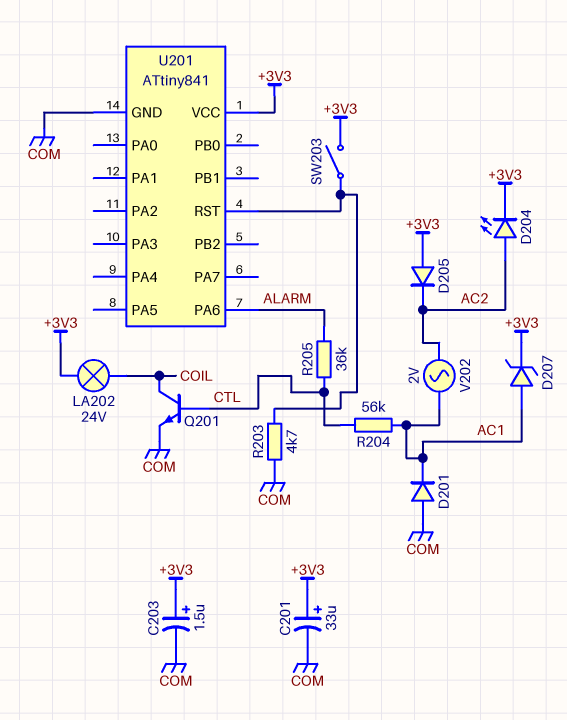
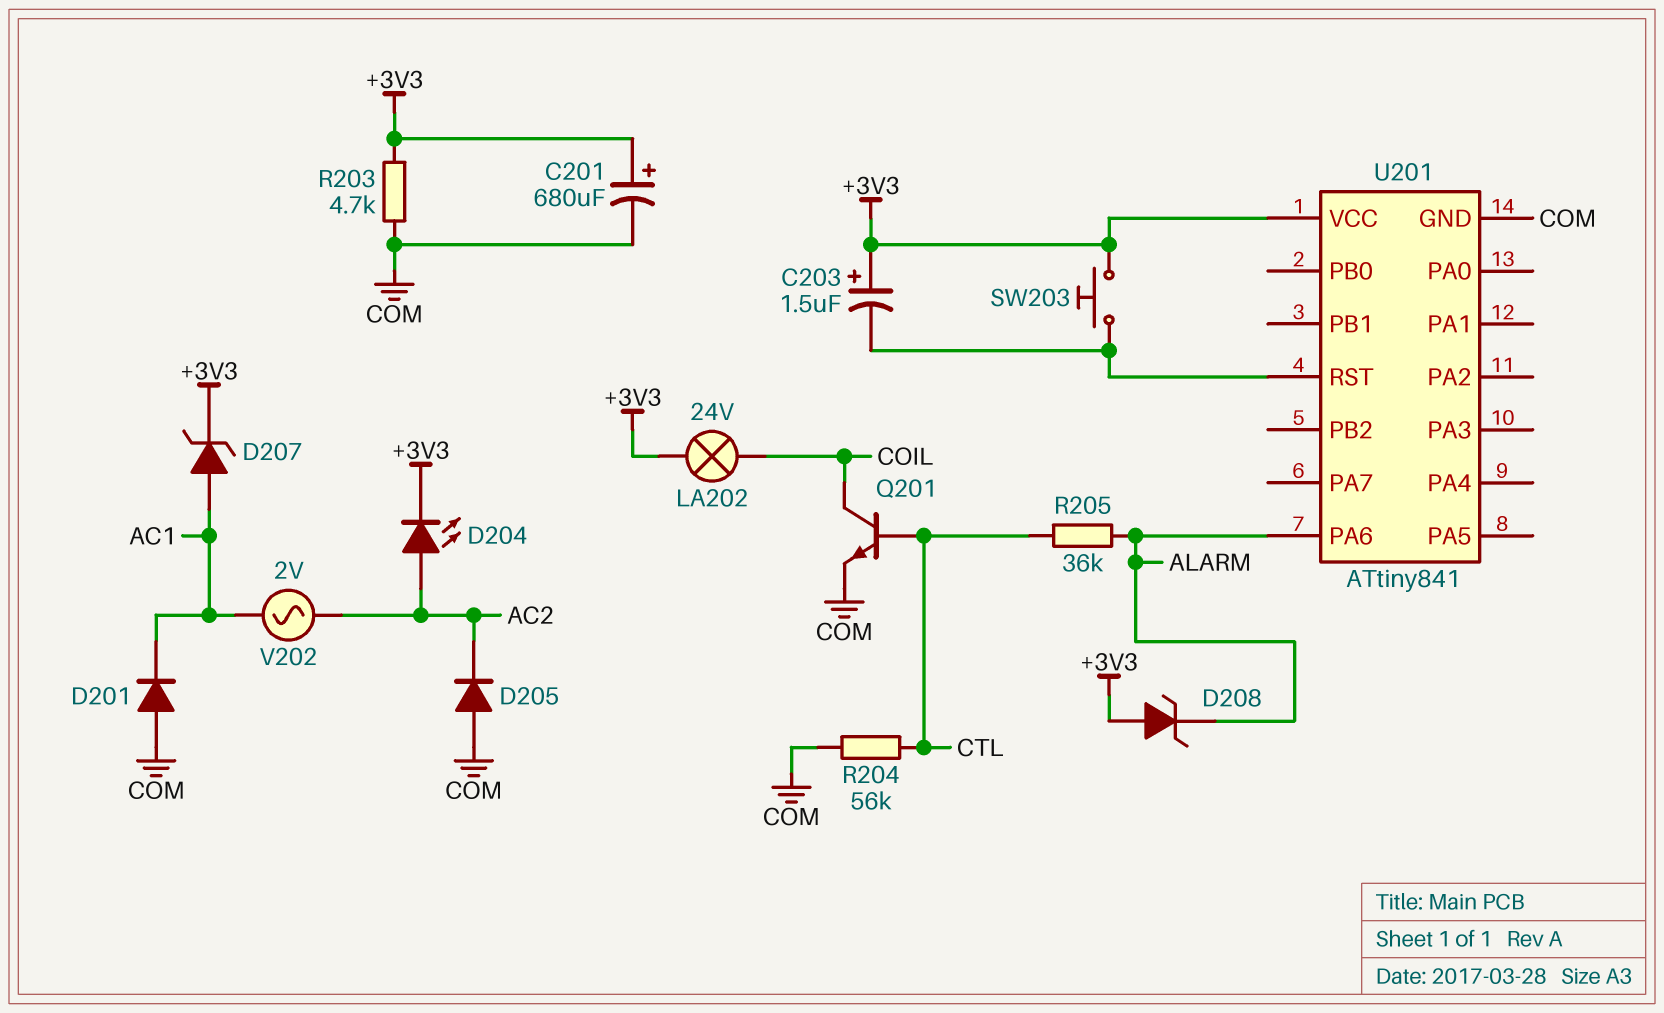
C201: 33uF (plus +3V3, minus COM) -> 680uF (plus +3V3, minus COM)
C203: 1.5uF (plus +3V3, minus COM) -> 1.5uF (plus +3V3, minus U201/RST)
D205: diode (A +3V3, K AC2) -> diode (A COM, K AC2)
D208: none -> zener (A +3V3, K ALARM)
R203: 4.7k (COM, U201/RST) -> 4.7k (+3V3, COM)
R204: 56k (AC1, CTL) -> 56k (COM, CTL)
SW203: switch (+3V3, U201/RST) -> button (+3V3, U201/RST)

